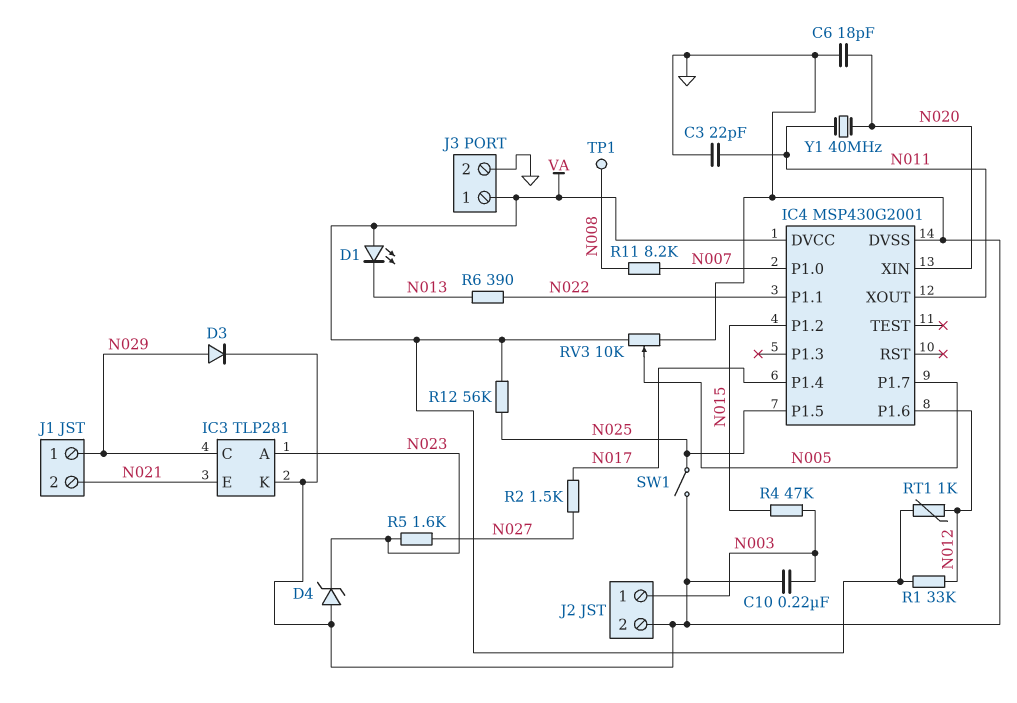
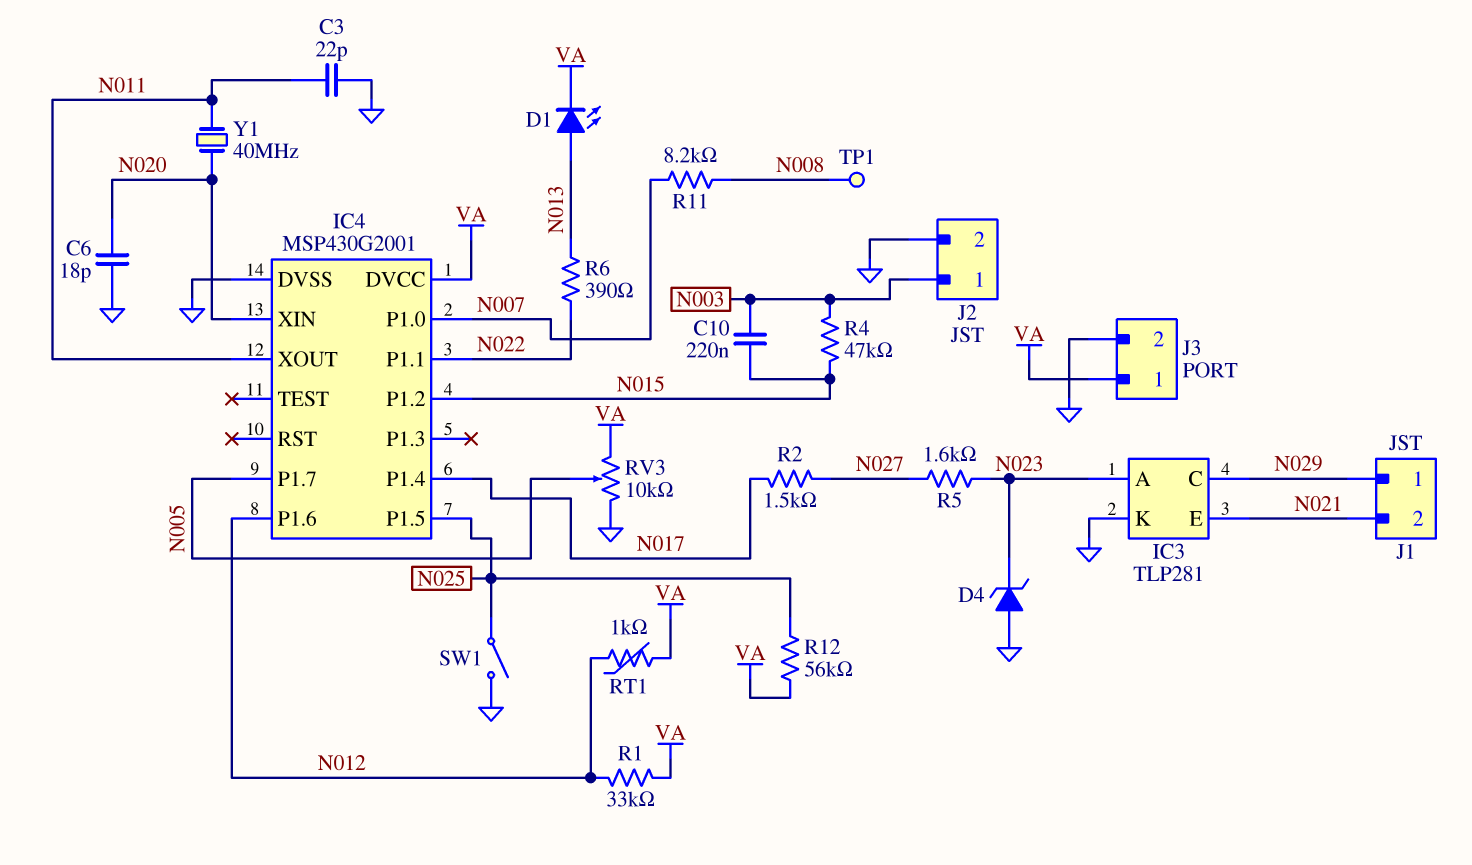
C10: 220nF (GND, N003) -> 220nF (N003, N015)
D1: LED (A VA, K N013) -> LED (A N013, K VA)
D3: diode (A N029, K GND) -> none

